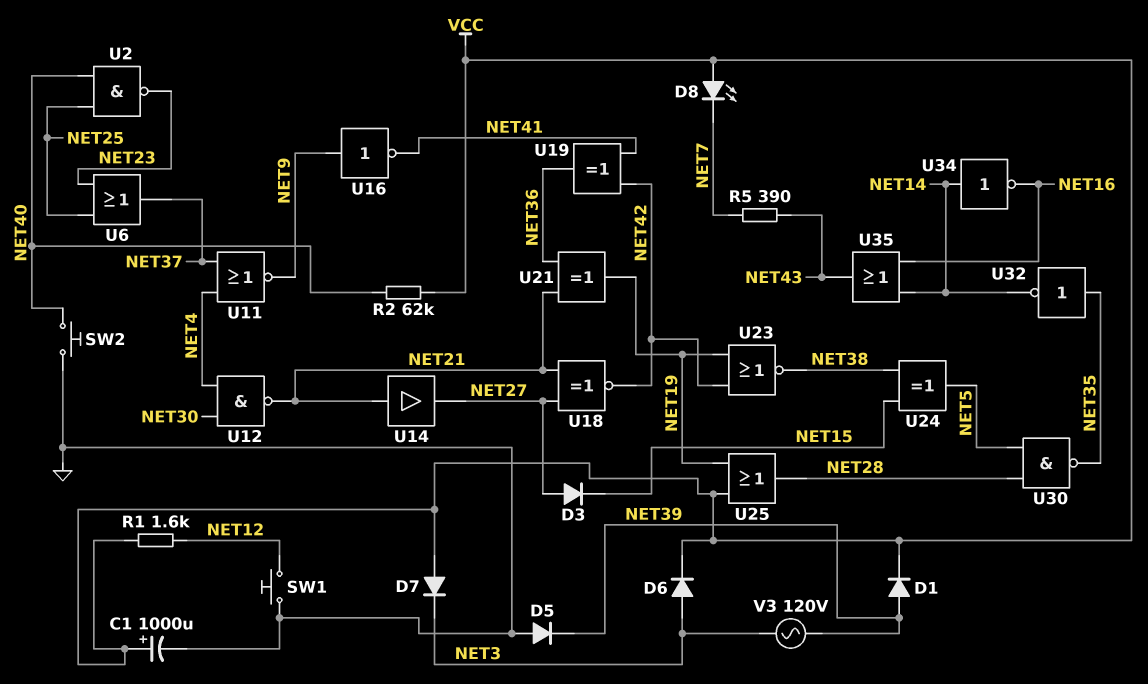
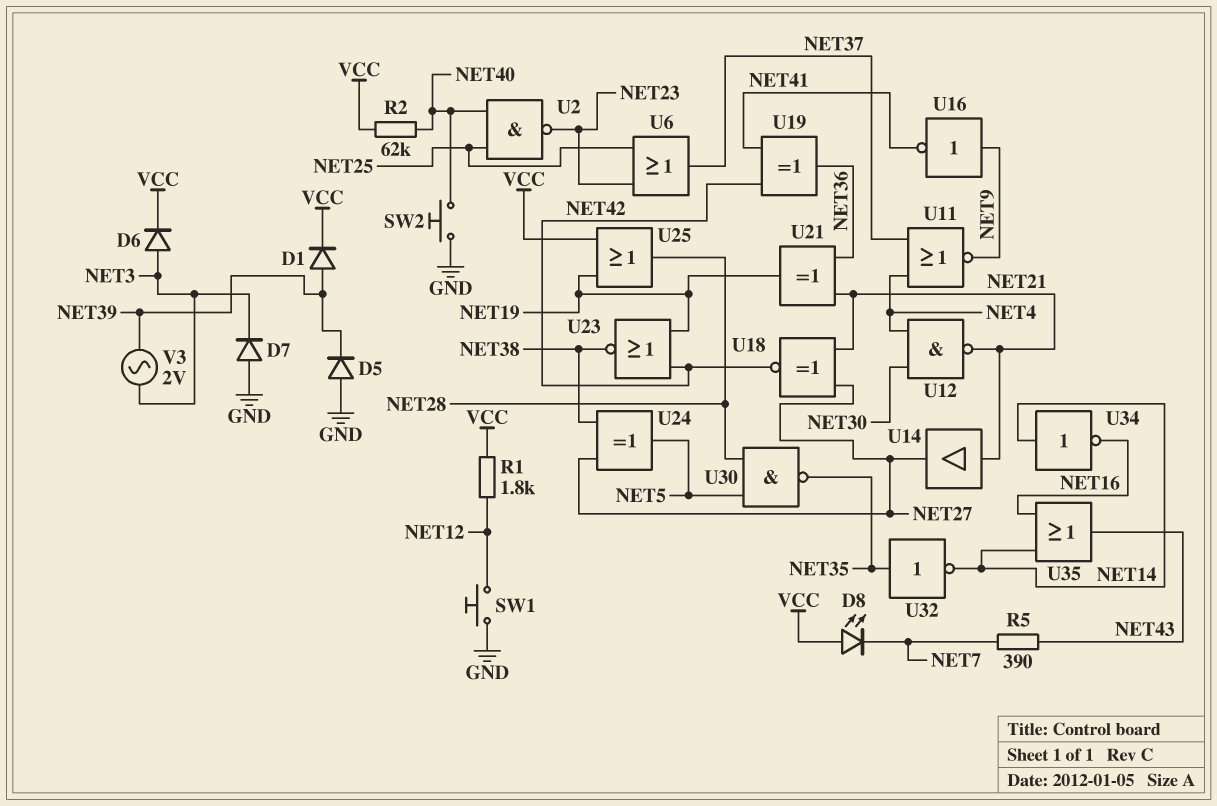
C1: 1000uF (plus VCC, minus GND) -> none
D3: diode (A NET27, K NET15) -> none
D7: diode (A VCC, K NET3) -> diode (A GND, K NET3)
R1: 1.6k (NET12, VCC) -> 1.8k (NET12, VCC)
U24: XOR (in NET15, in NET38, out NET5) -> XOR (in NET27, in NET38, out NET5)
V3: AC 120V (NET3, NET39) -> AC 2V (NET3, NET39)

